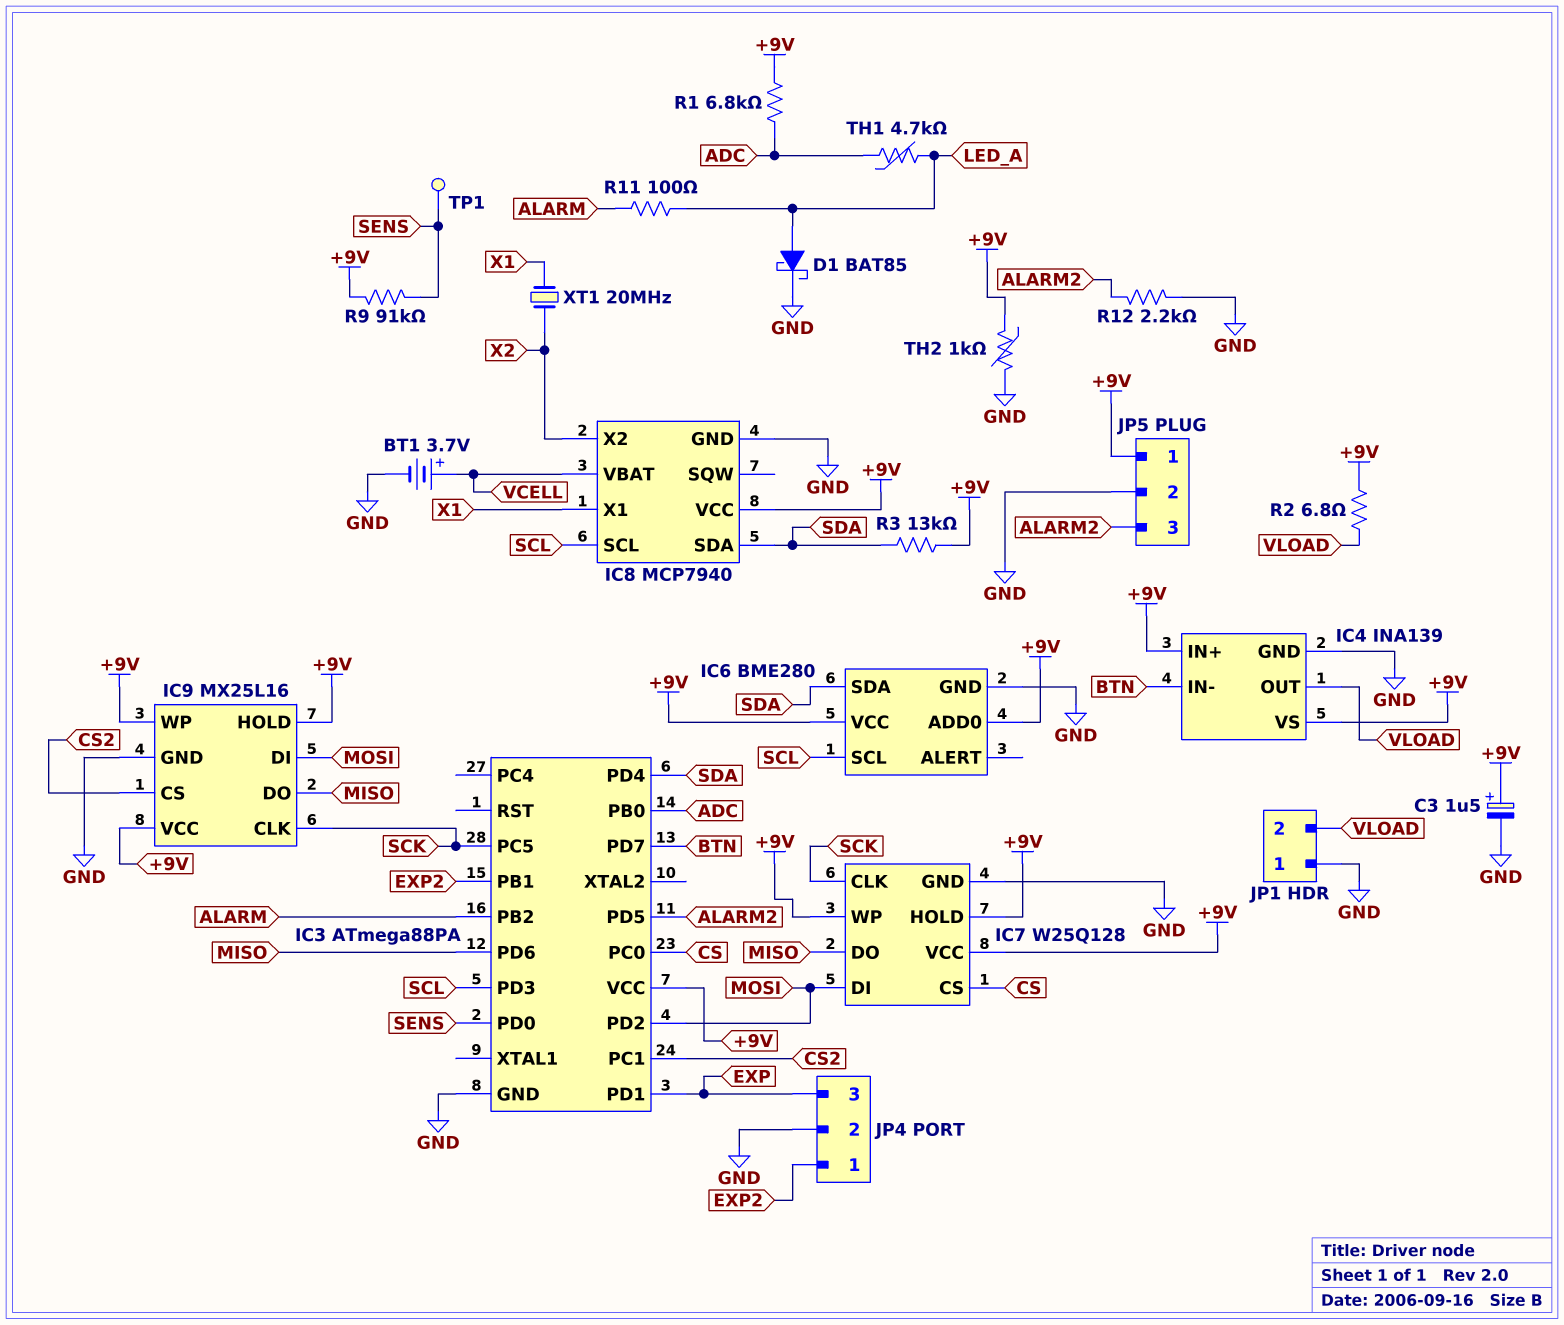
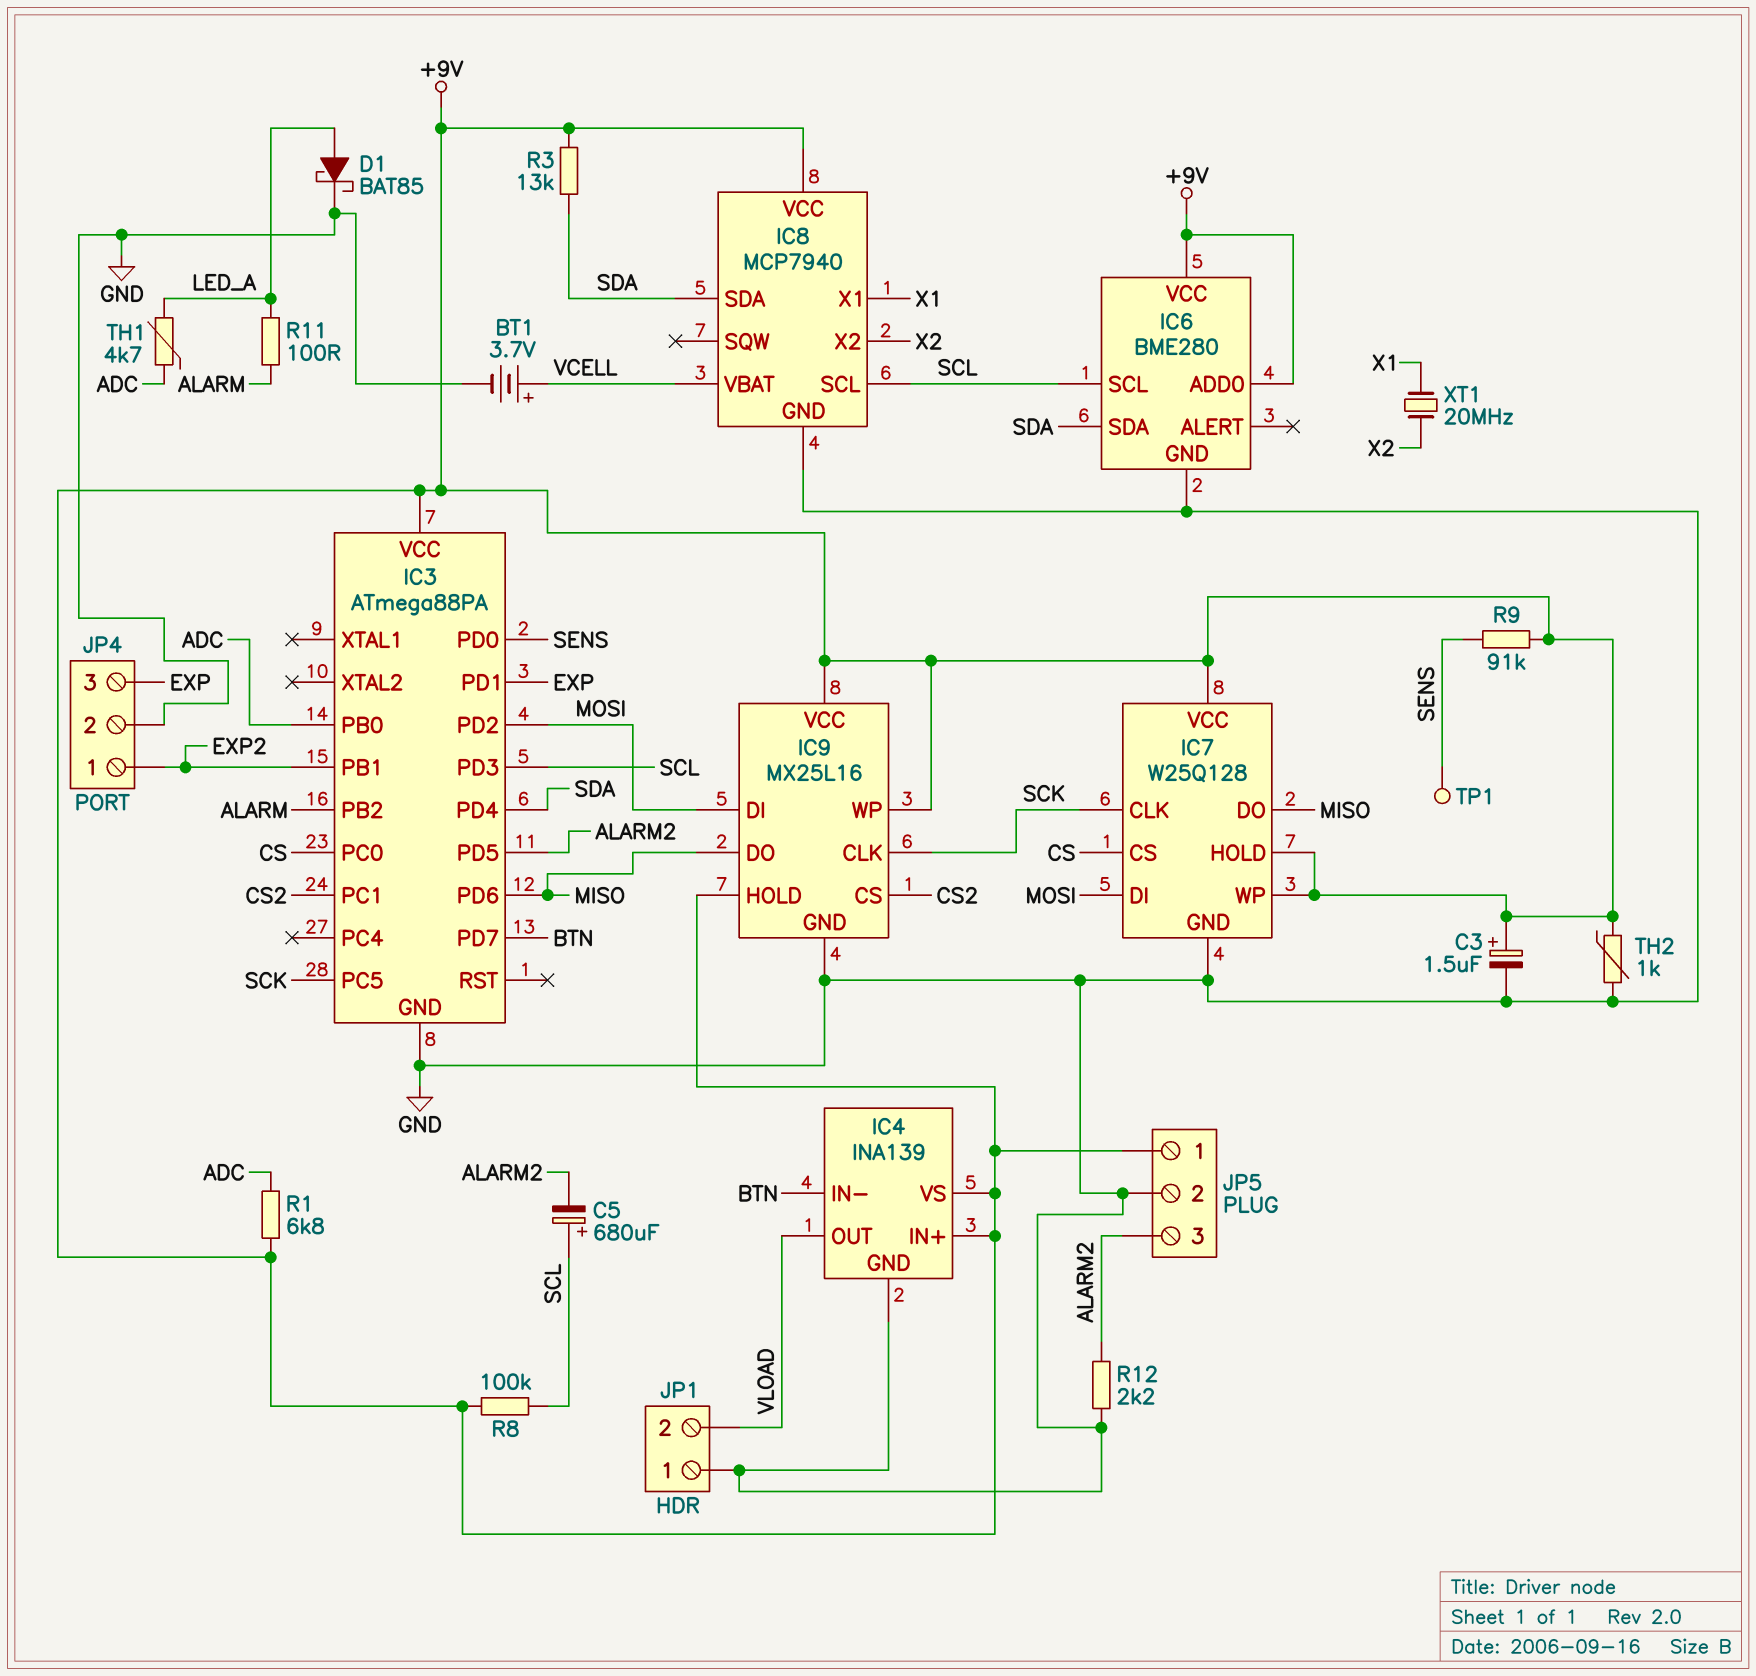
C5: none -> 680uF (plus SCL, minus ALARM2)
R2: 6.8 (+9V, VLOAD) -> none
R8: none -> 100k (+9V, SCL)

